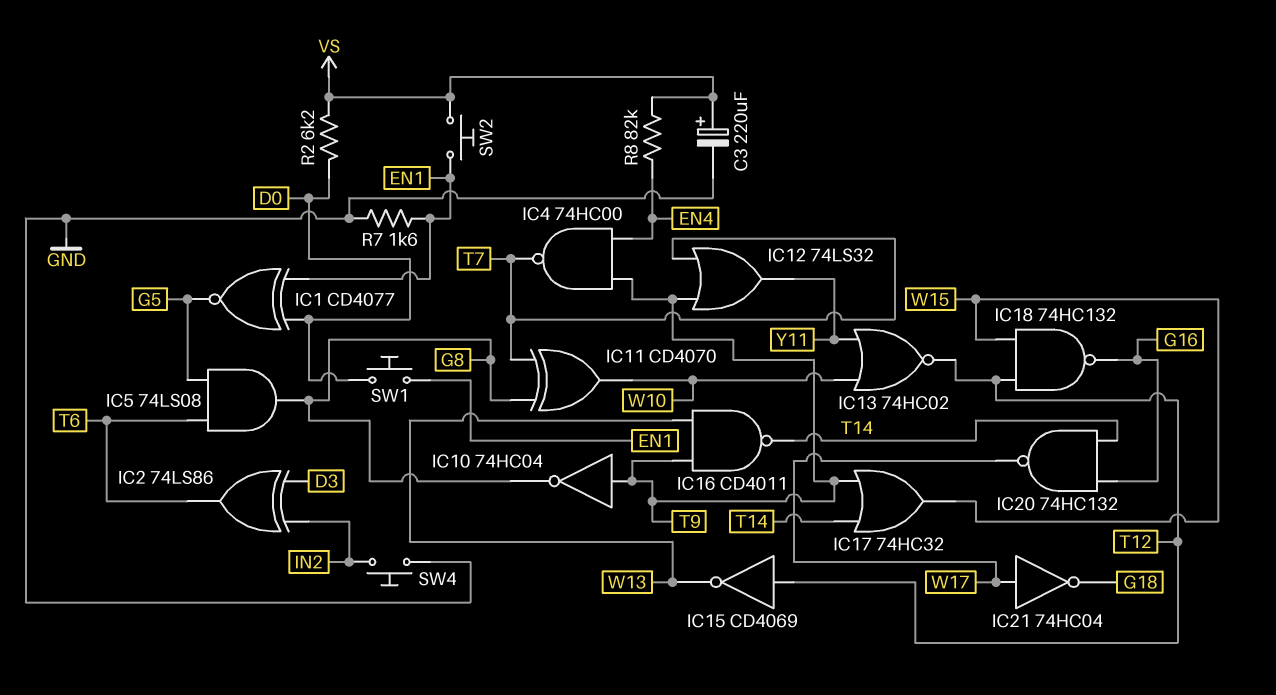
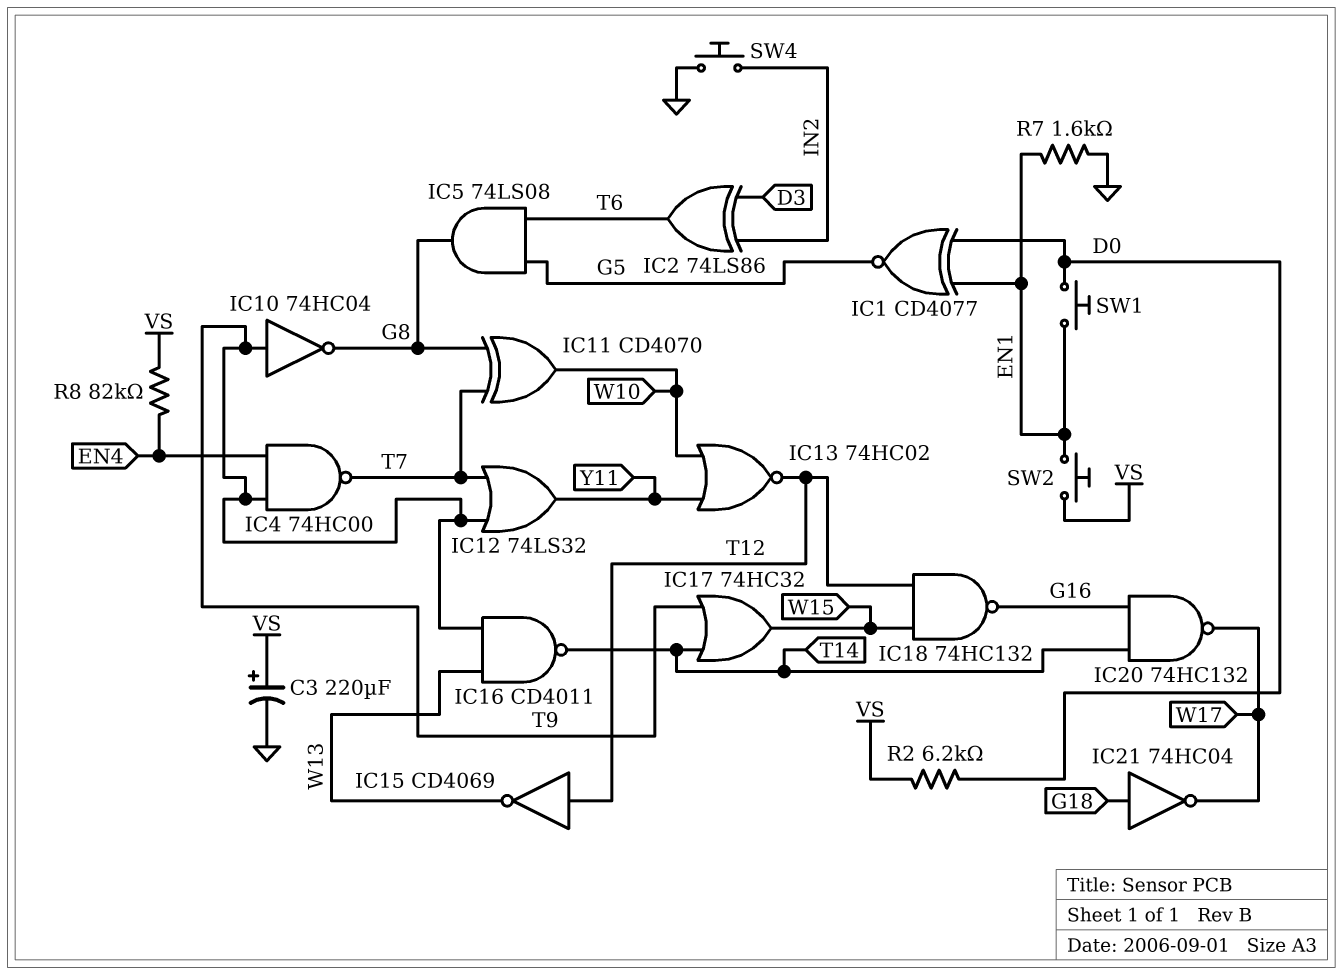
IC21: NOT 74HC04 (in W17, out G18) -> NOT 74HC04 (in G18, out W17)

